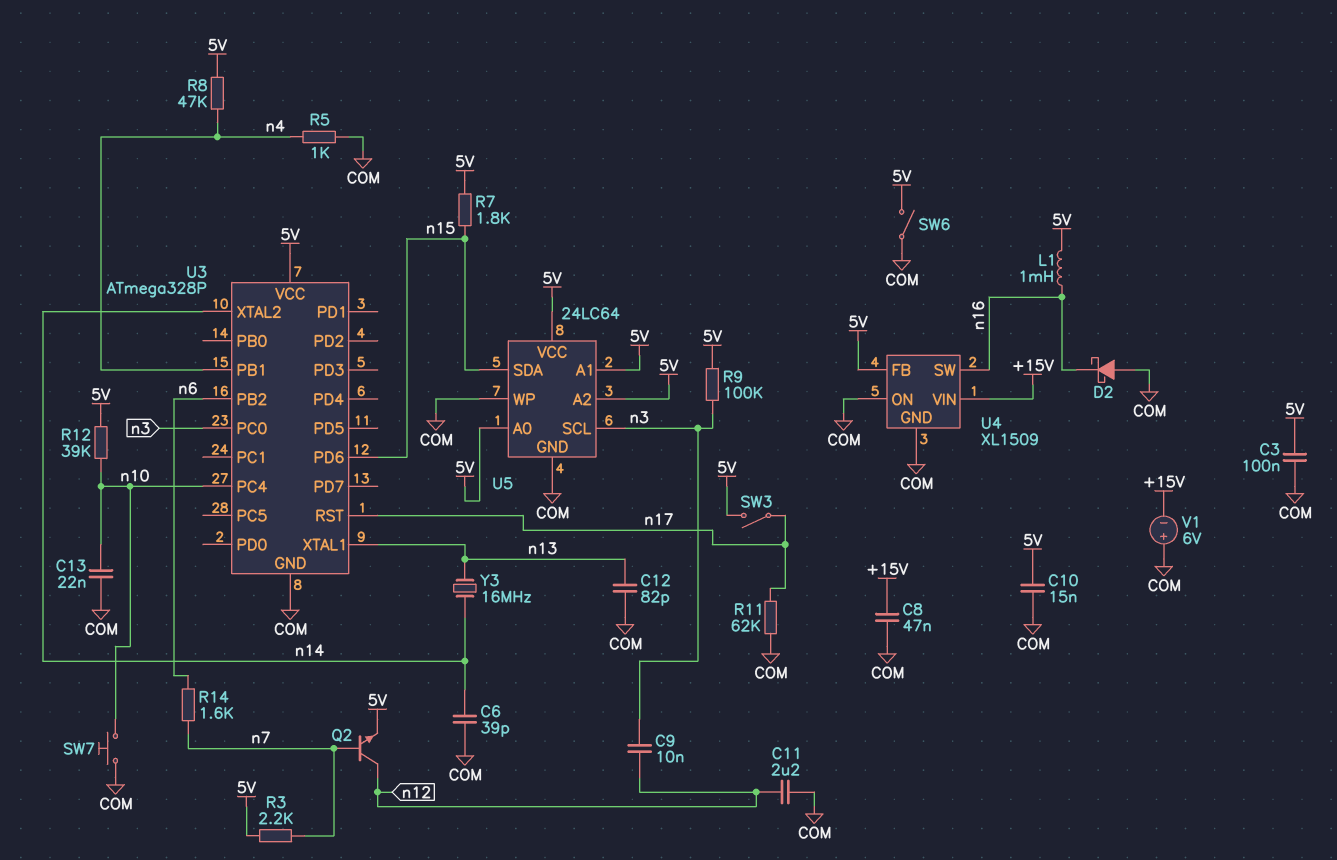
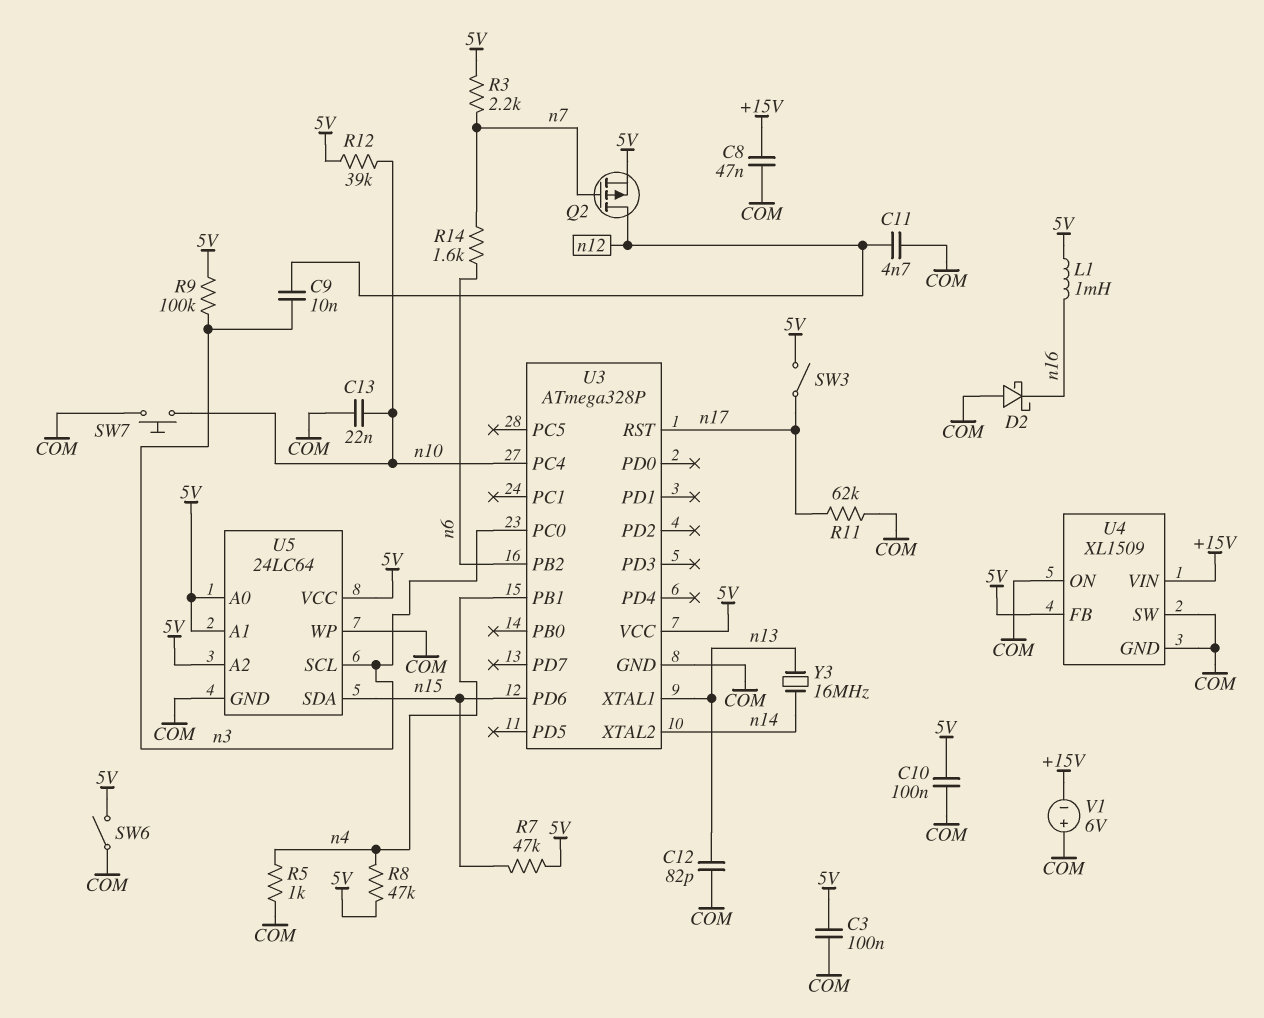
C6: 39pF (COM, n14) -> none
C10: 15nF (5V, COM) -> 100nF (5V, COM)
C11: 2.2uF (COM, n12) -> 4.7nF (COM, n12)
Q2: NPN (B n7, C n12, E 5V) -> PMOS (G n7, D n12, S 5V)
R7: 1.8k (5V, n15) -> 47k (5V, n15)
U4 pin SW: n16 -> COM

